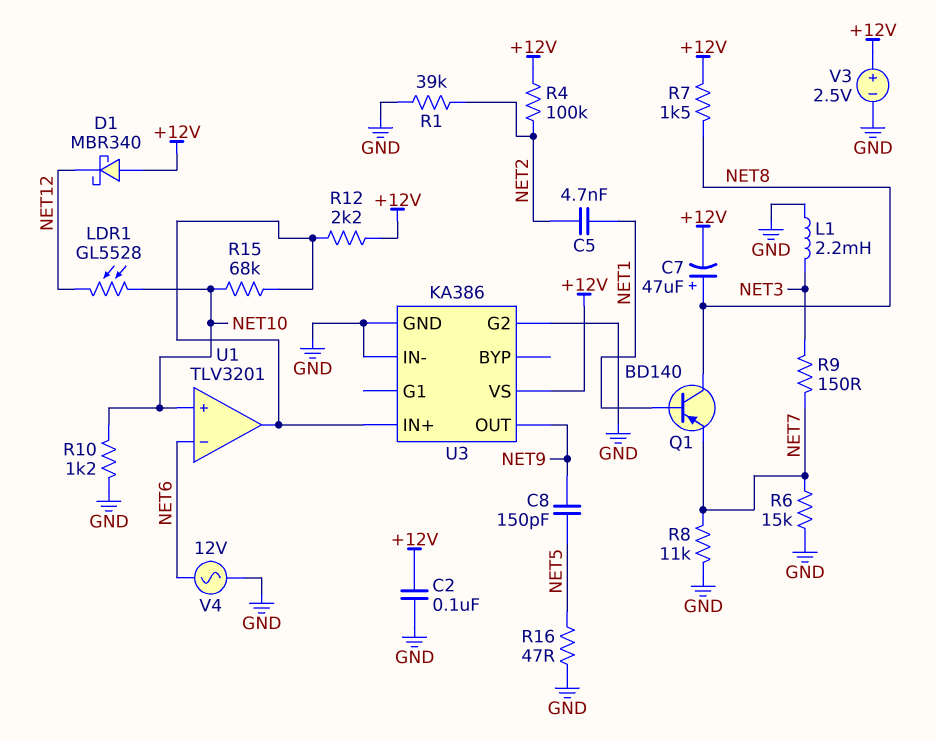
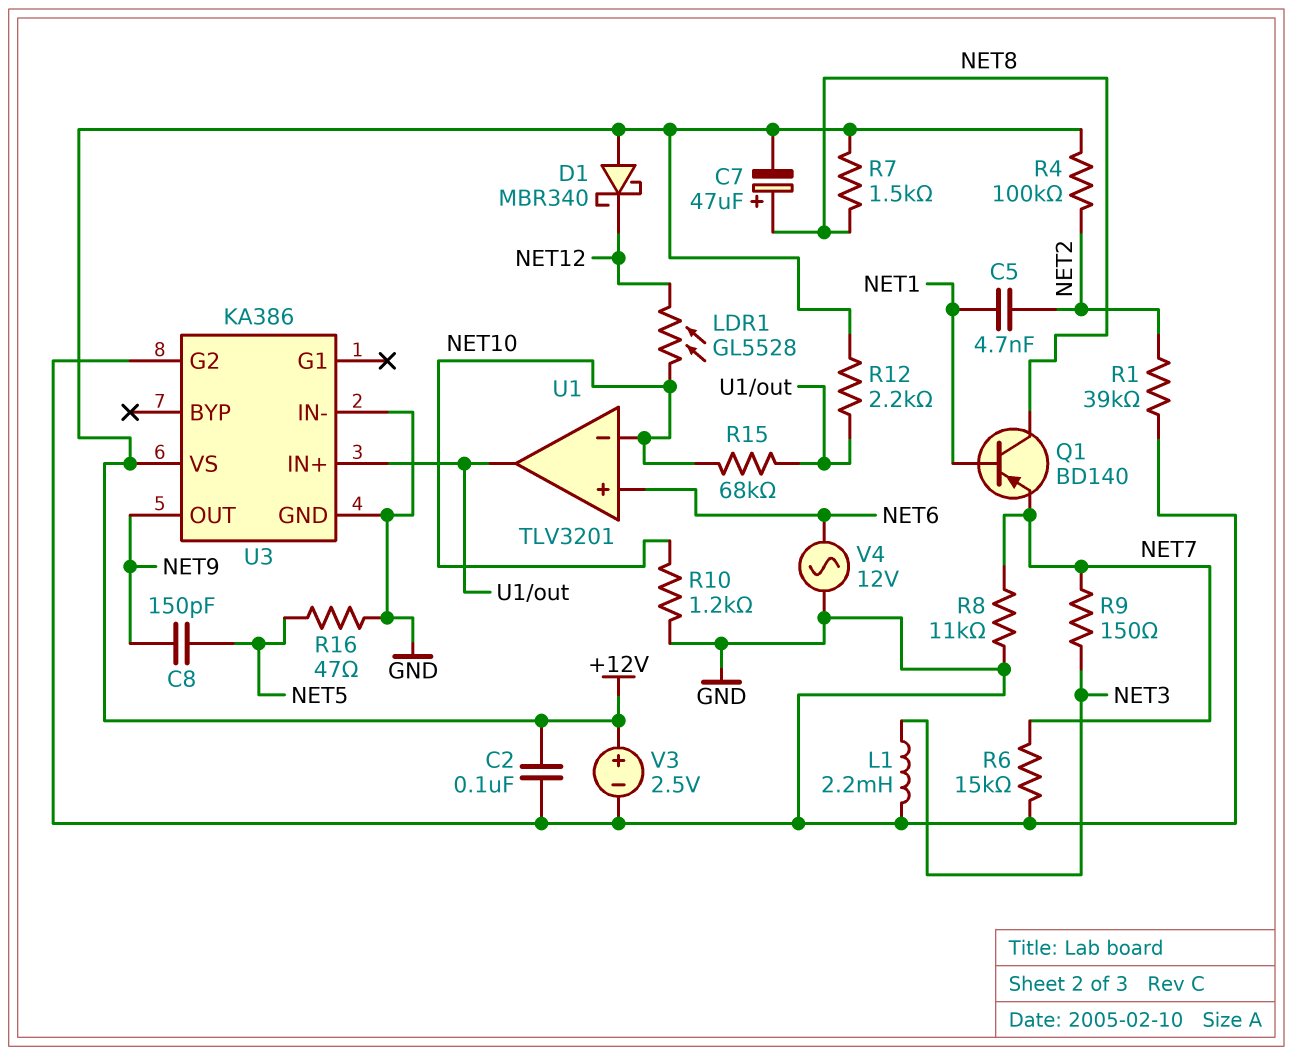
U1 pin in+: NET10 -> NET6
U1 pin in-: NET6 -> NET10

